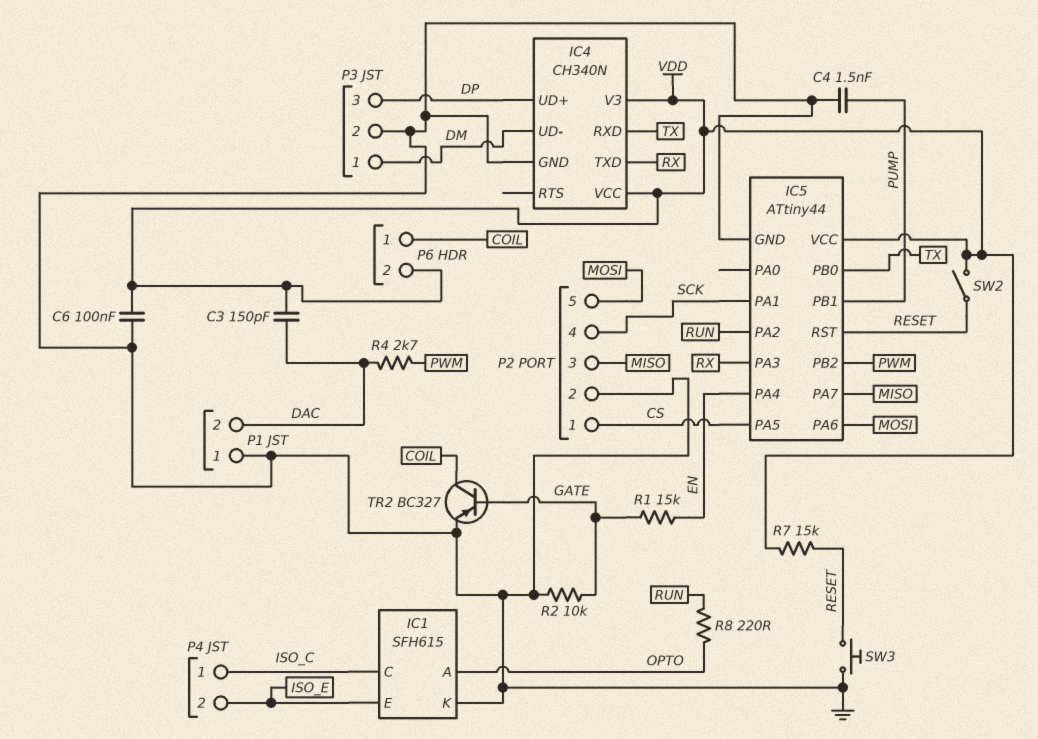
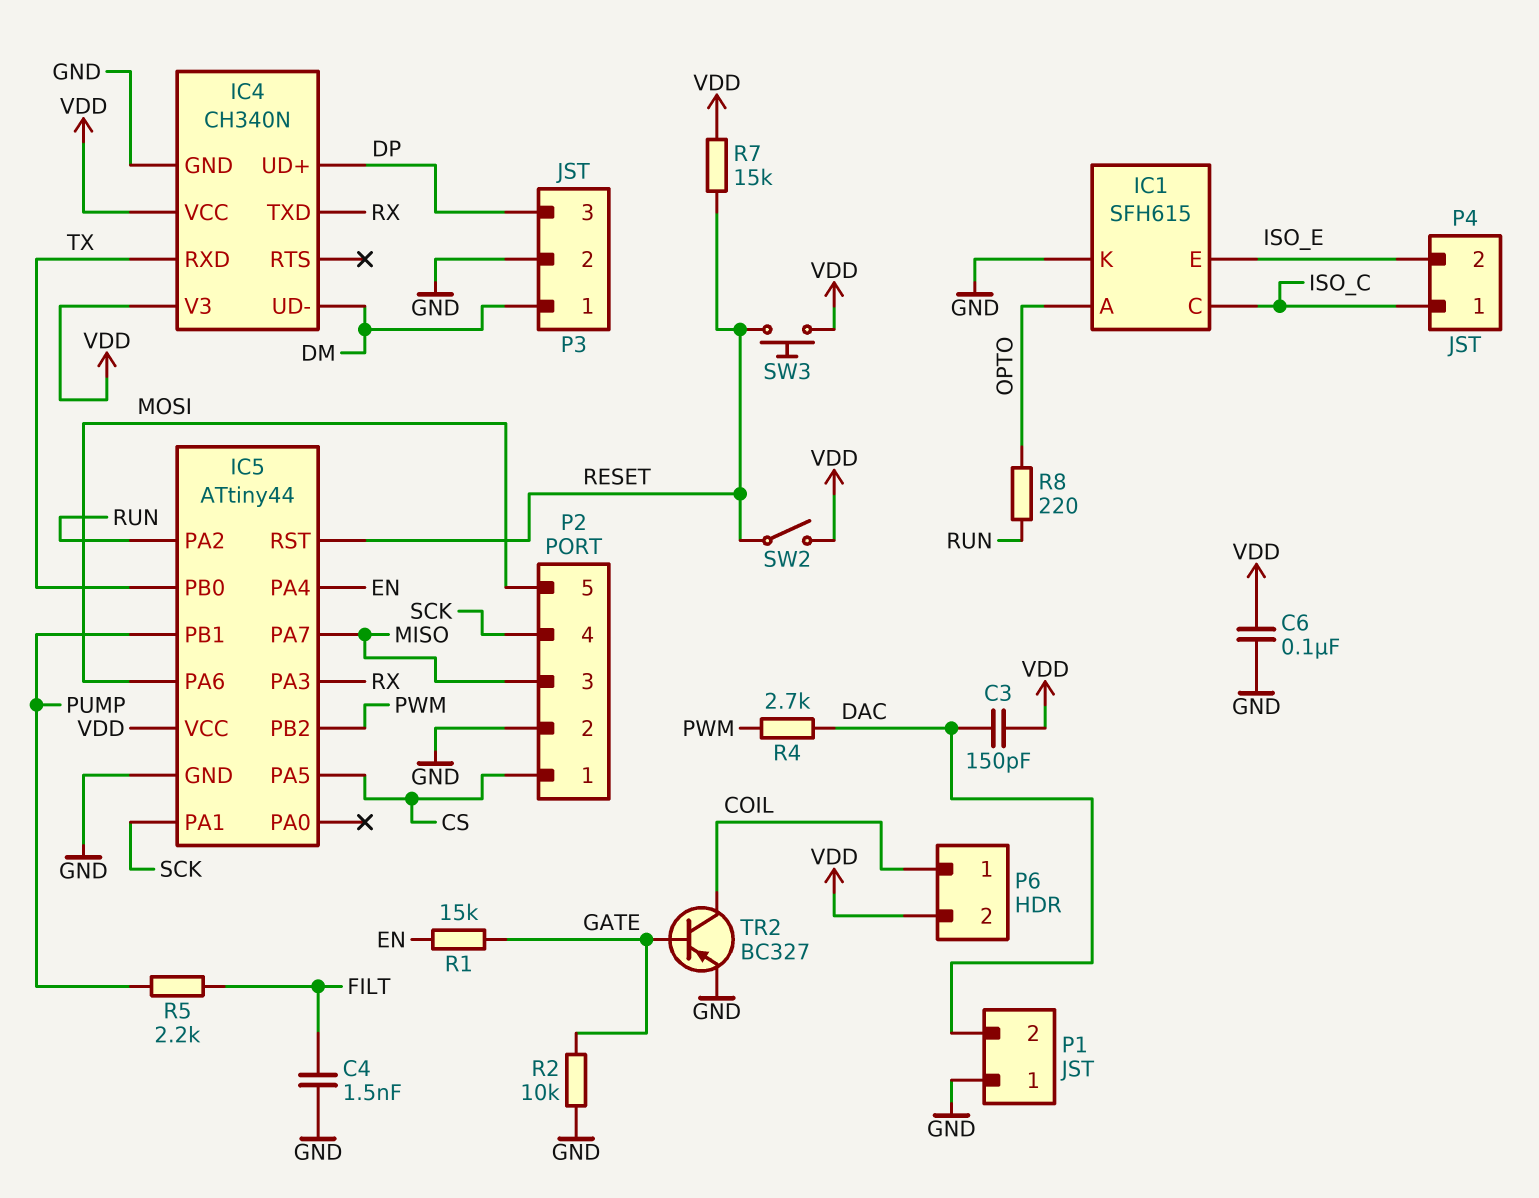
C4: 1.5nF (GND, PUMP) -> 1.5nF (FILT, GND)
R5: none -> 2.2k (FILT, PUMP)
SW3: button (GND, RESET) -> button (RESET, VDD)

